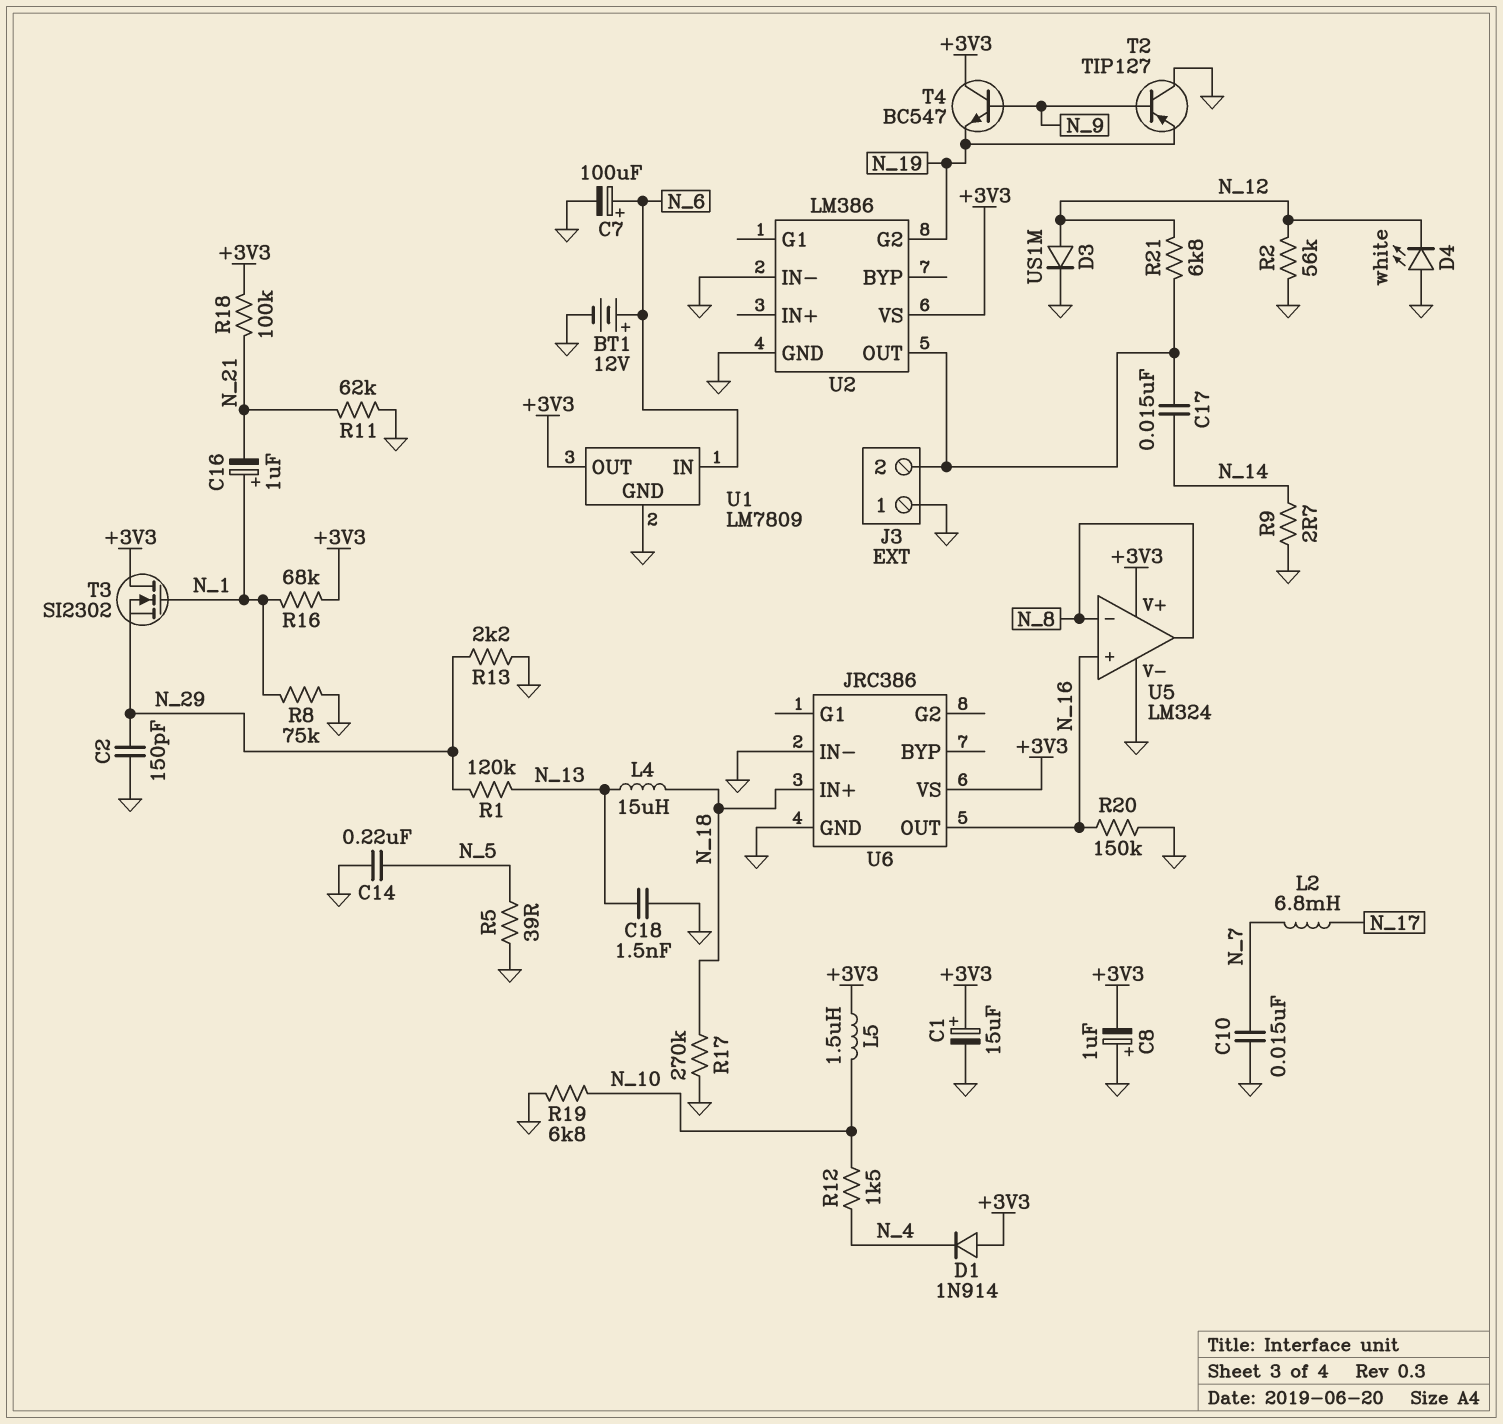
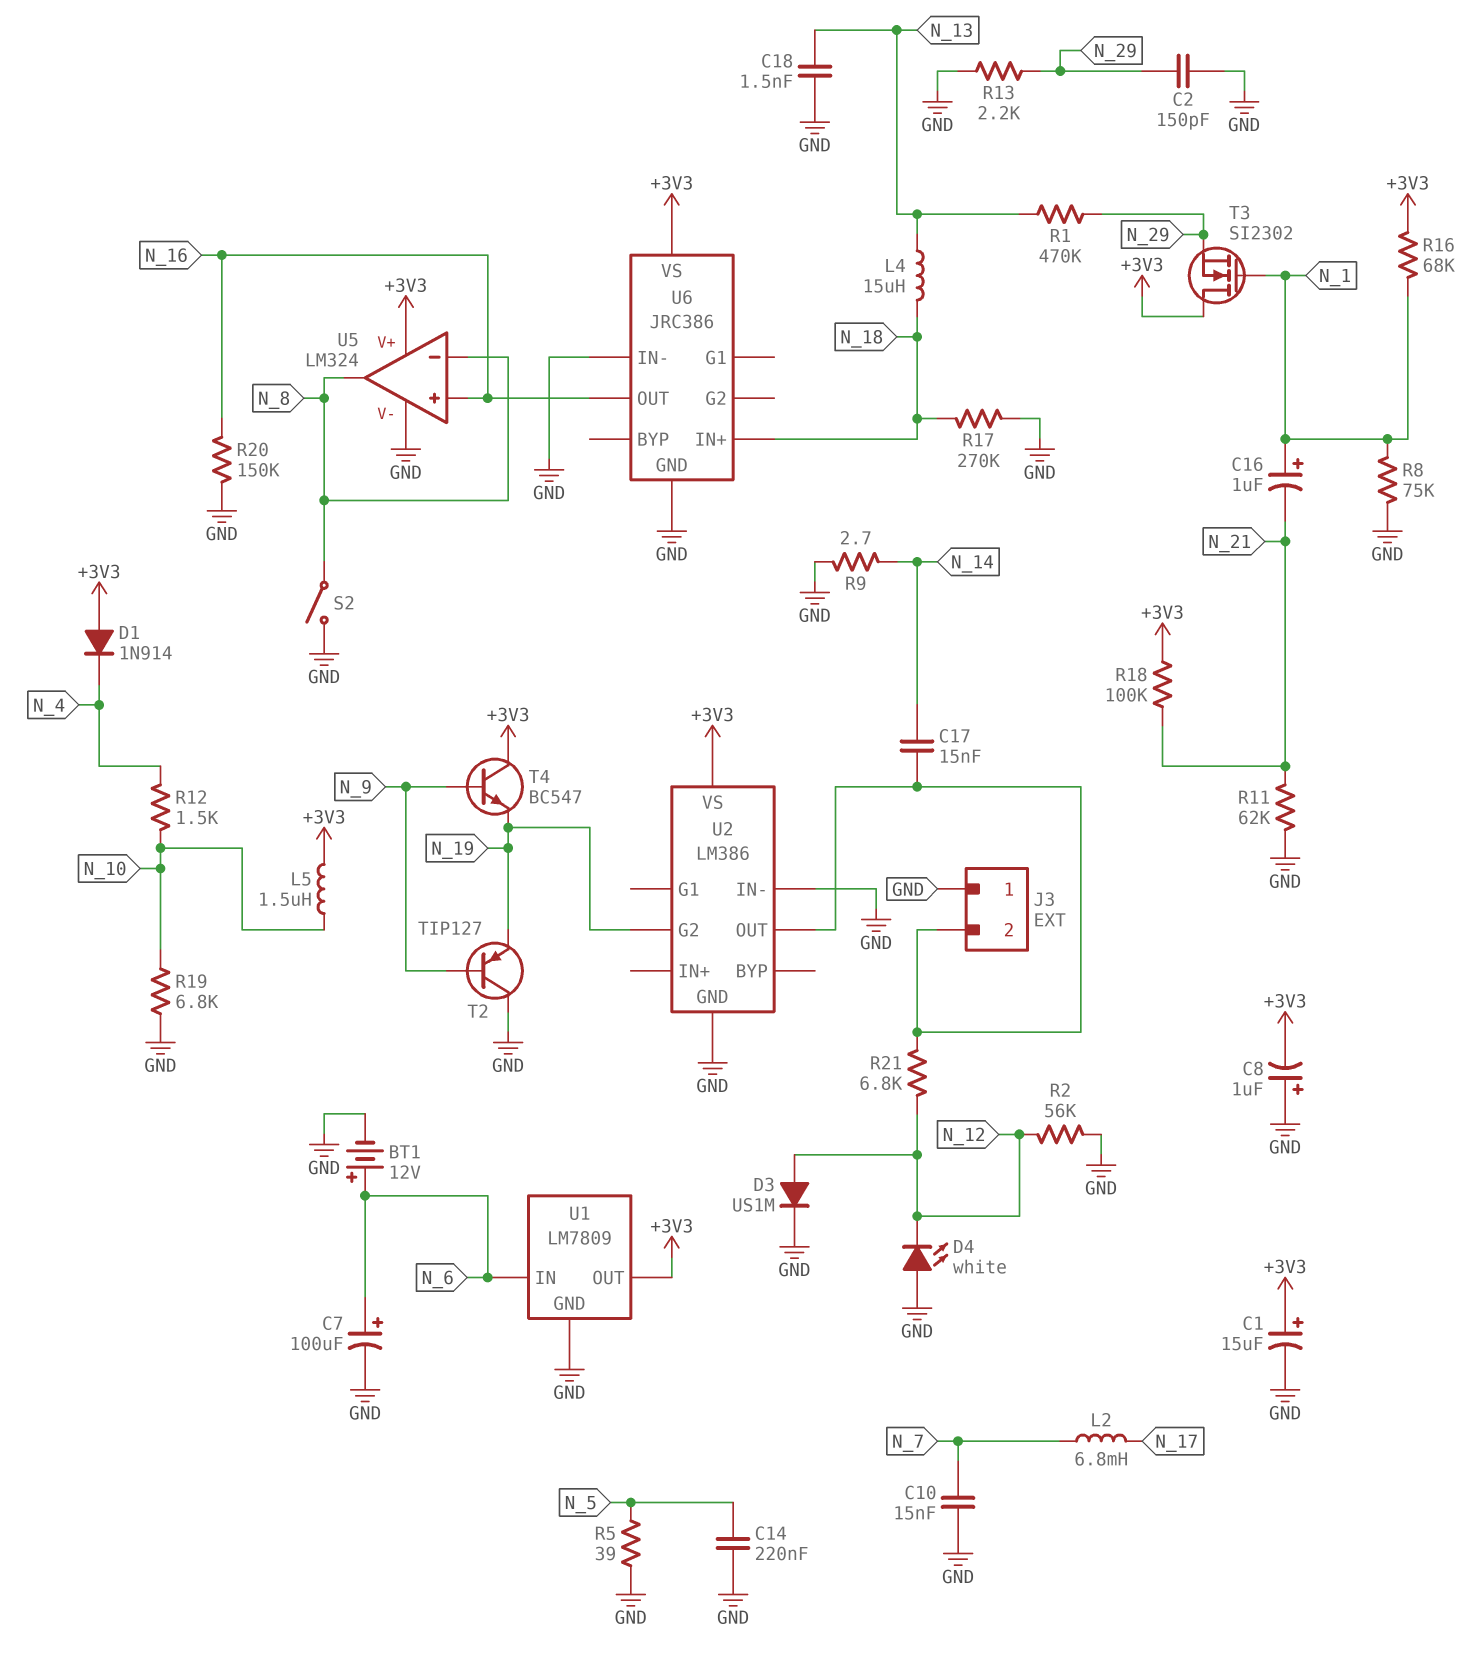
R1: 120k (N_13, N_29) -> 470k (N_13, N_29)
S2: none -> switch (GND, N_8)

